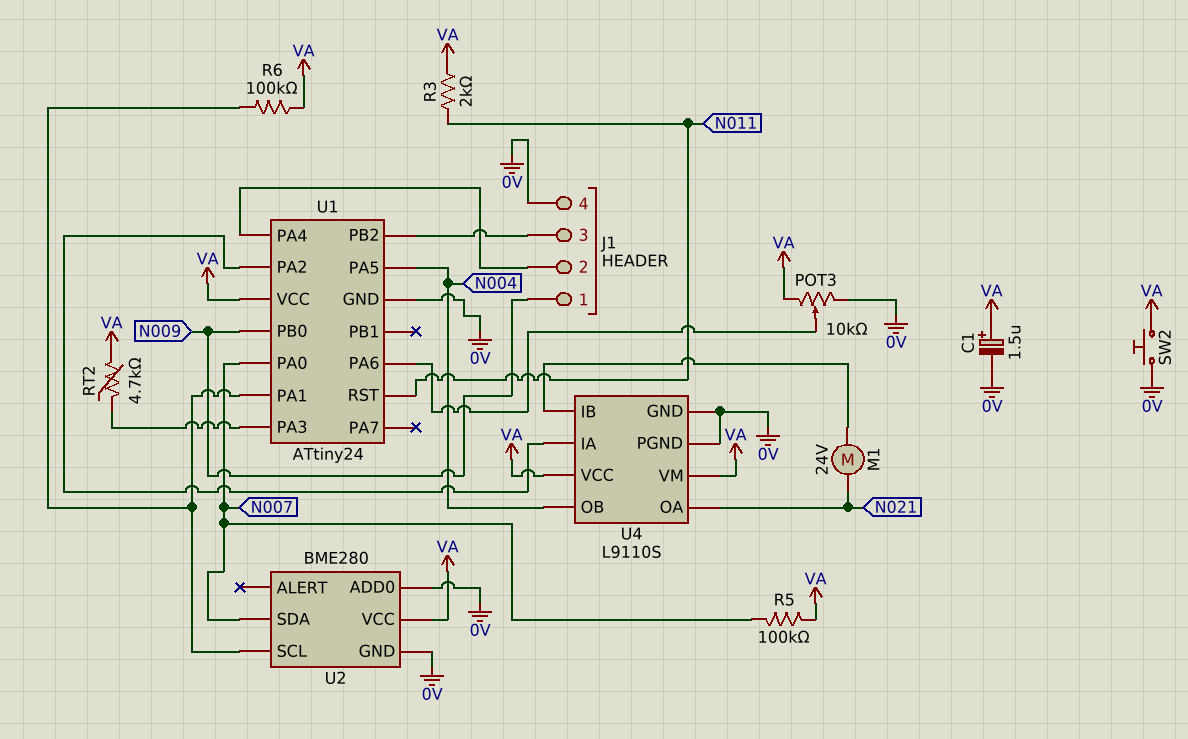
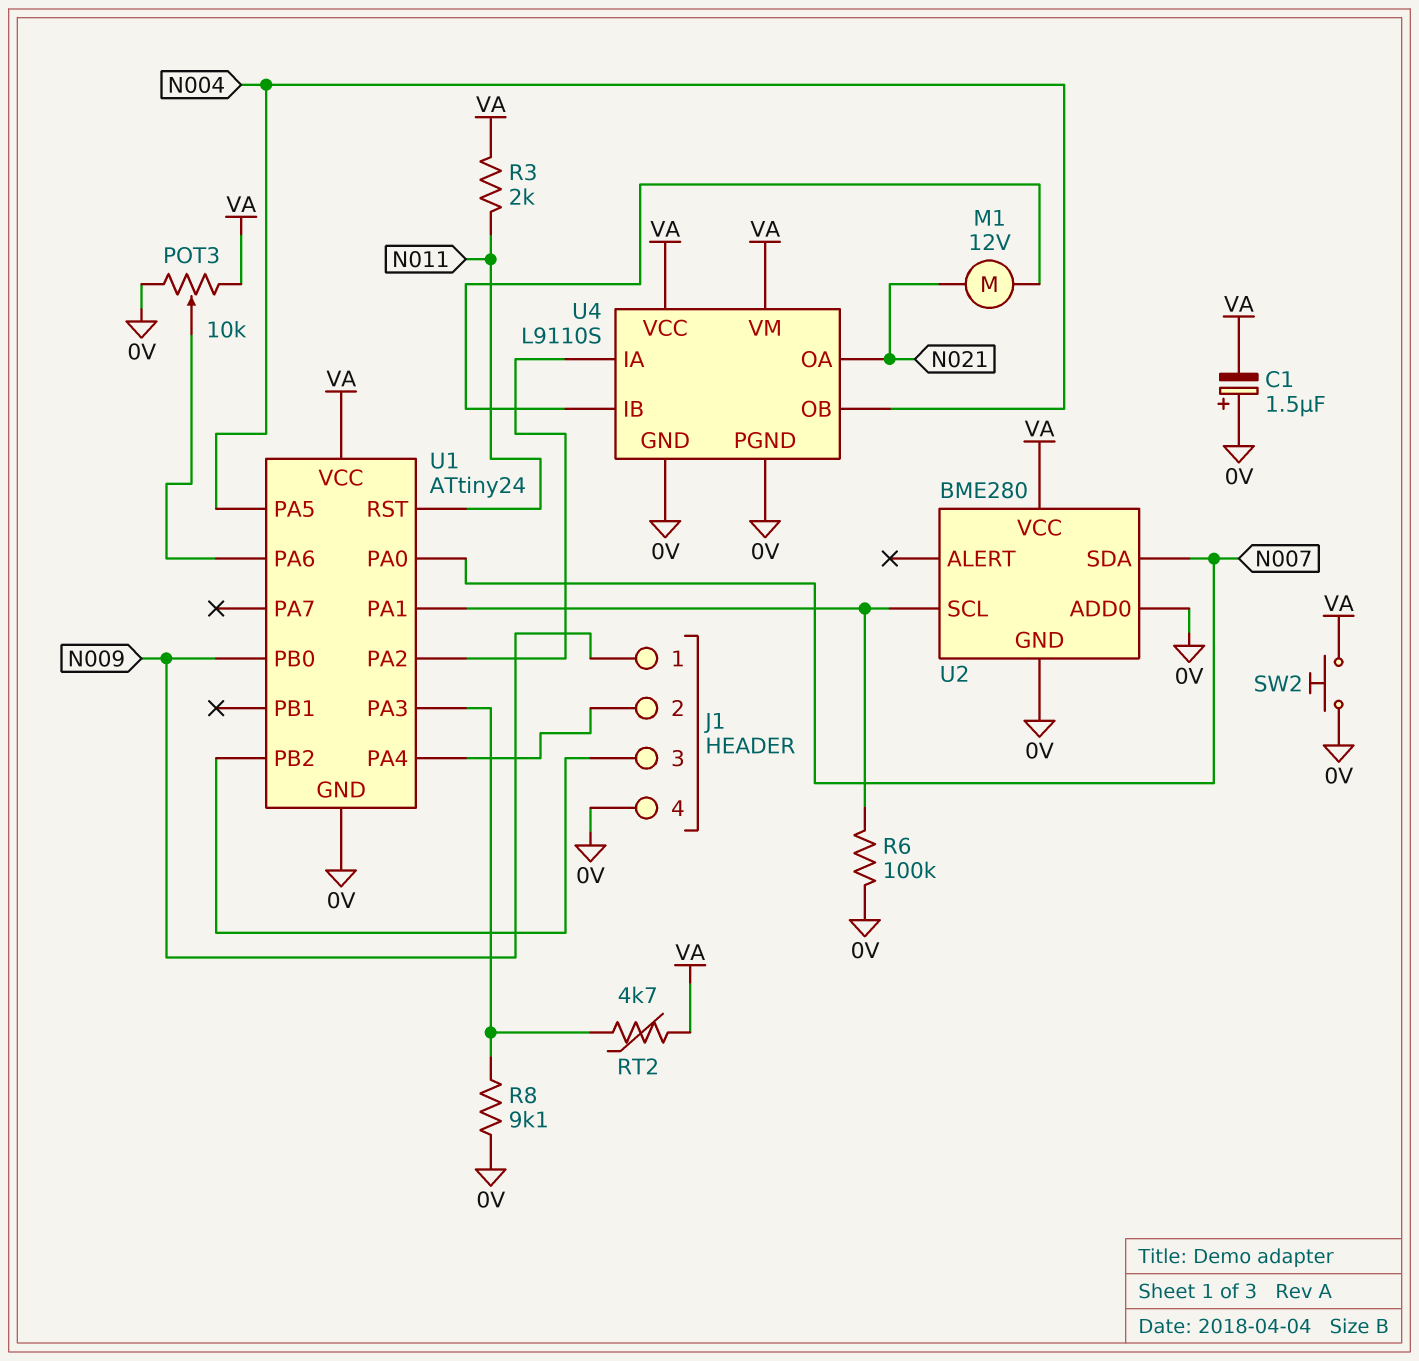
C1: 1.5uF (plus VA, minus 0V) -> 1.5uF (plus 0V, minus VA)
M1: motor 24V (N021, U4/IB) -> motor 12V (N021, U4/IB)
R5: 100k (N007, VA) -> none
R6: 100k (U1/PA1, VA) -> 100k (0V, U1/PA1)
R8: none -> 9.1k (0V, U1/PA3)

